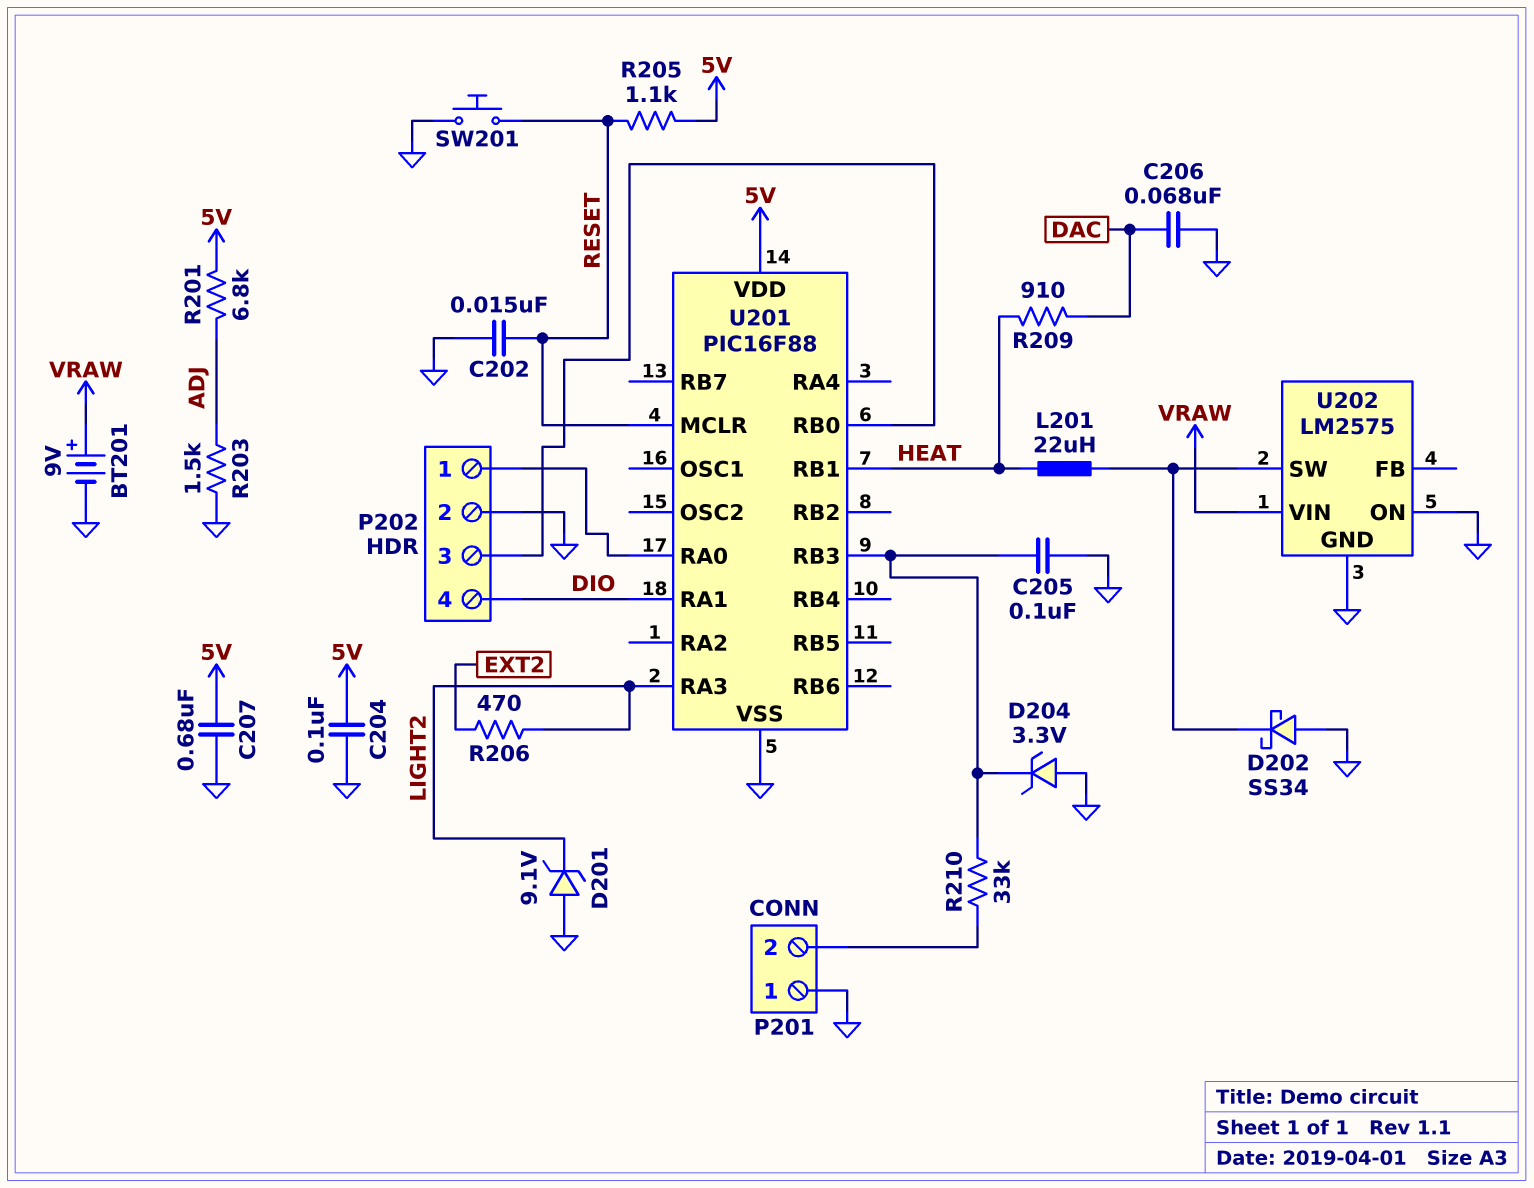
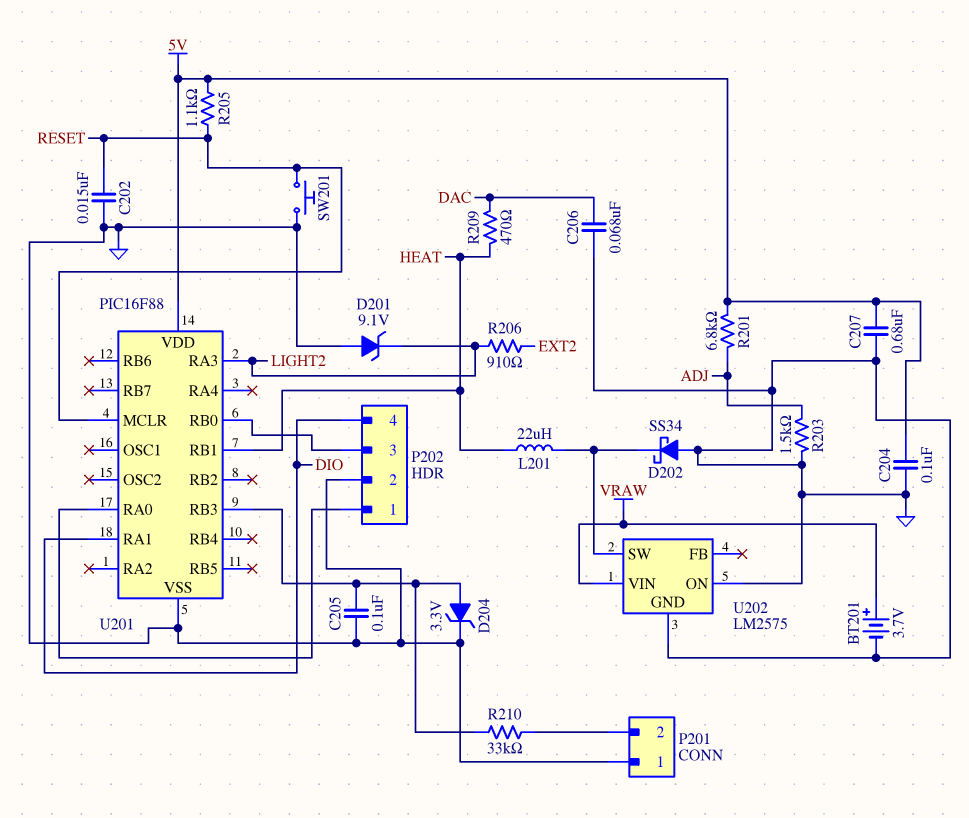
BT201: 9V (plus VRAW, minus GND) -> 3.7V (plus VRAW, minus GND)
D204: zener 3.3V (A GND, K U201/RB3) -> zener 3.3V (A U201/RB3, K GND)
R206: 470 (EXT2, LIGHT2) -> 910 (EXT2, LIGHT2)
R209: 910 (DAC, HEAT) -> 470 (DAC, HEAT)

